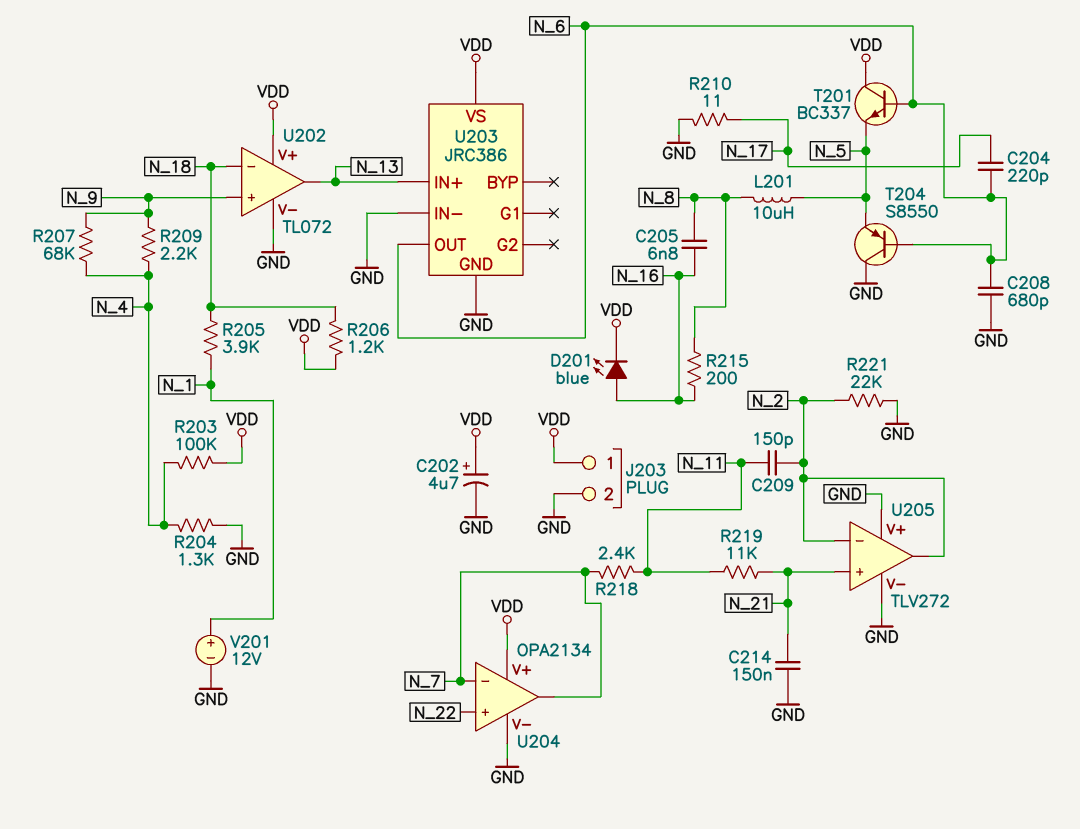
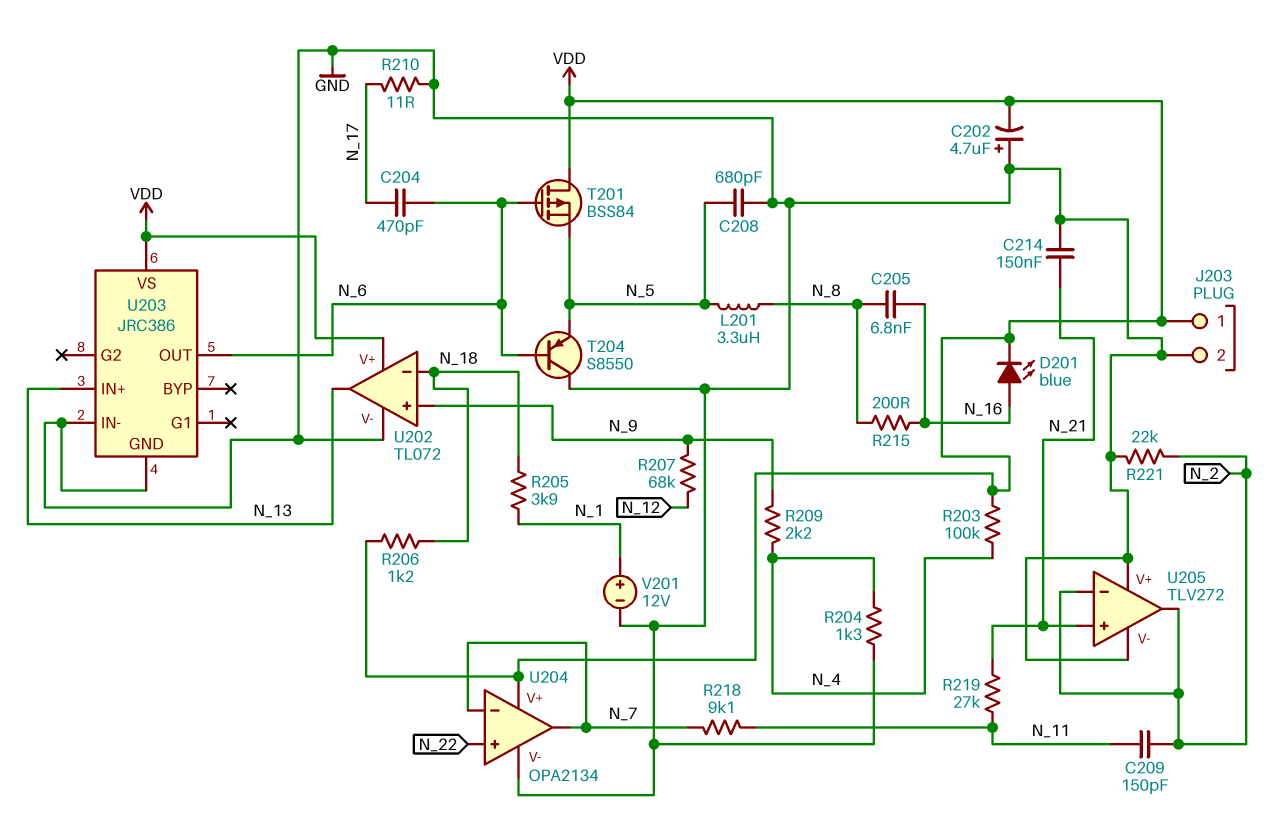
C202: 4.7uF (plus VDD, minus GND) -> 4.7uF (plus GND, minus VDD)
C204: 220pF (N_6, N_17) -> 470pF (N_6, N_17)
C208: 680pF (GND, N_6) -> 680pF (GND, N_5)
L201: 10uH (N_5, N_8) -> 3.3uH (N_5, N_8)
R207: 68k (N_4, N_9) -> 68k (N_9, N_12)
R218: 2.4k (N_7, N_11) -> 9.1k (N_7, N_11)
R219: 11k (N_11, N_21) -> 27k (N_11, N_21)
T201: NPN BC337 (B N_6, C VDD, E N_5) -> PMOS BSS84 (G N_6, D VDD, S N_5)

